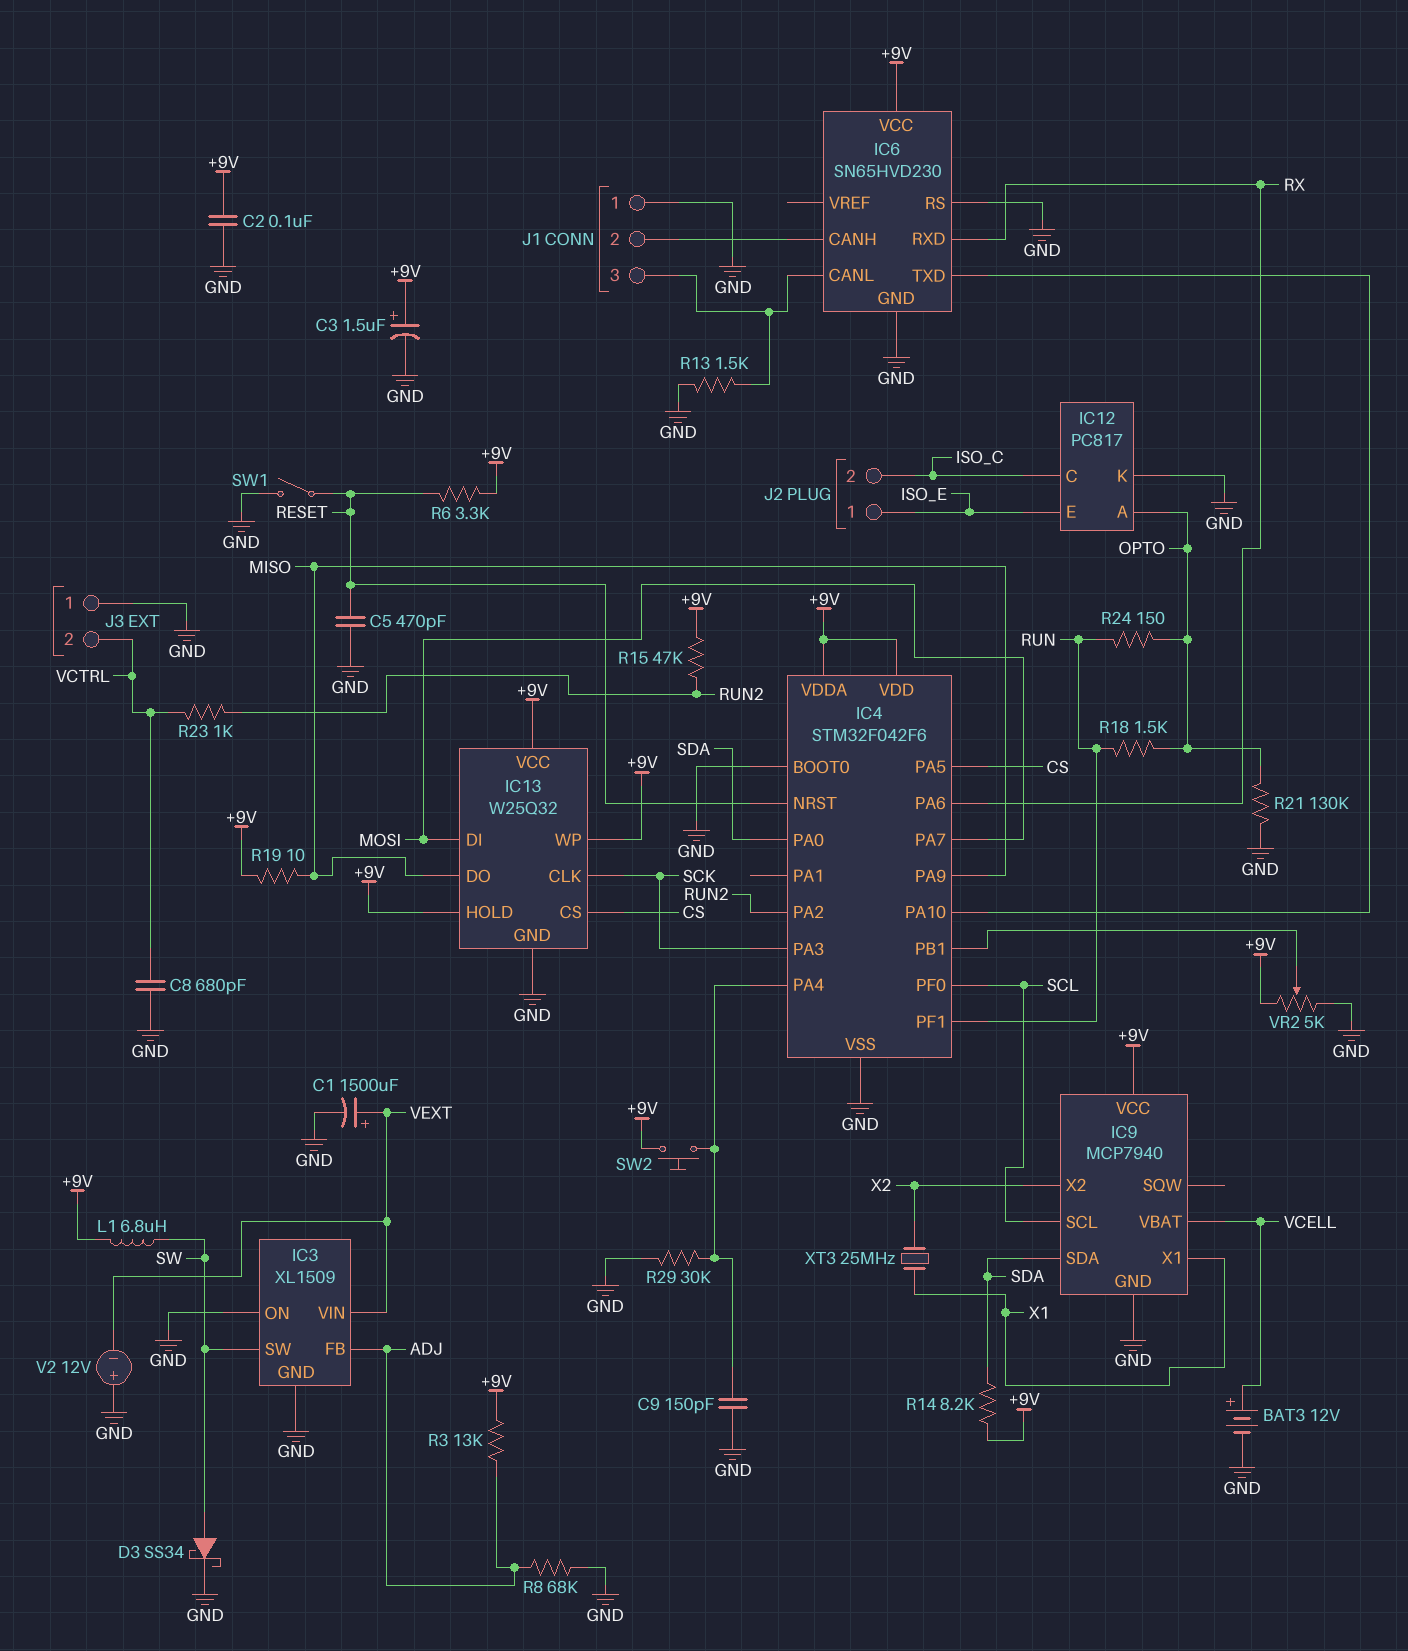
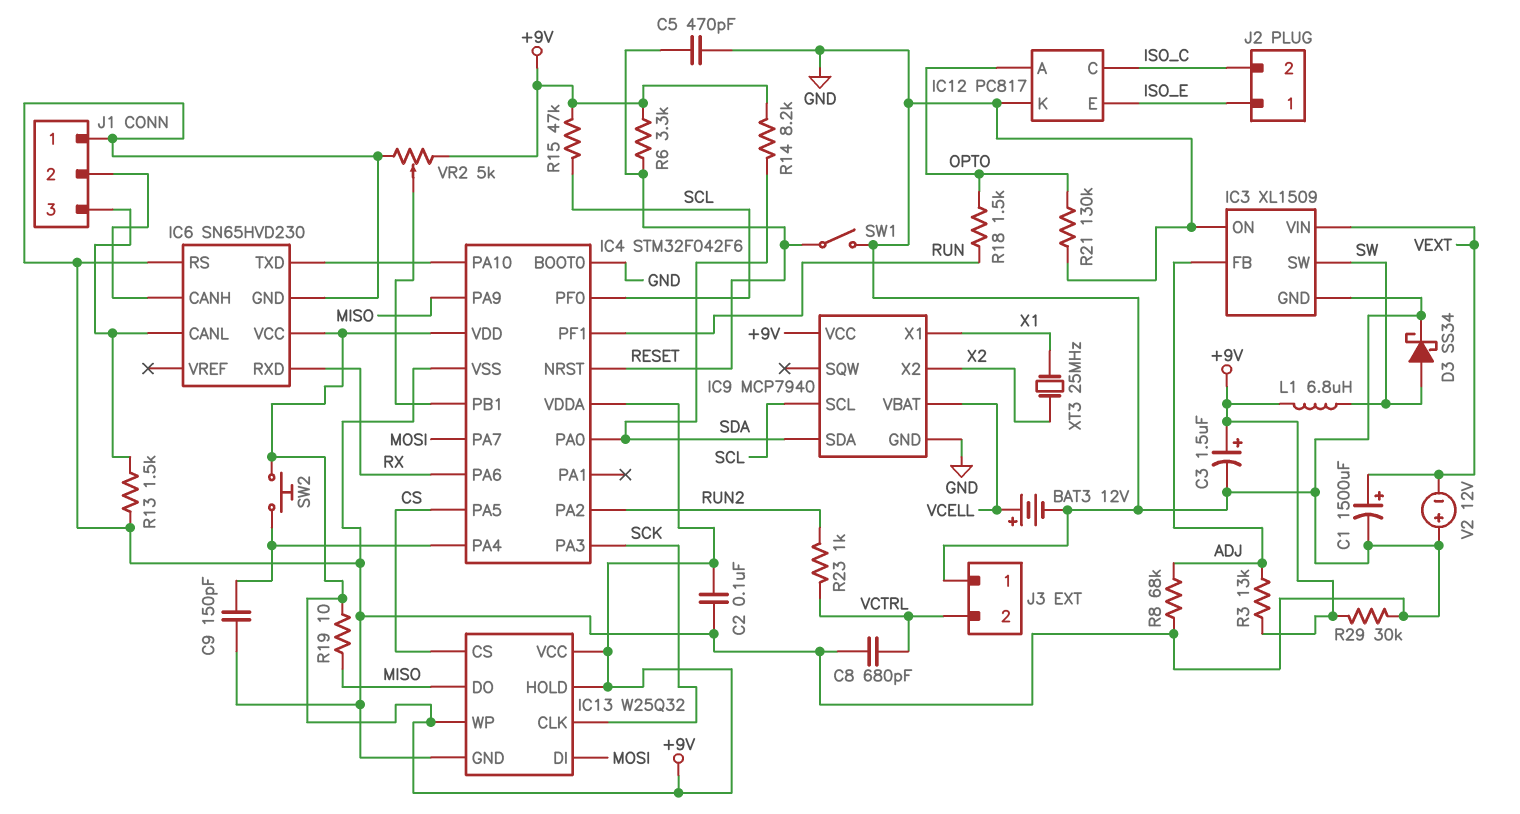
R15: 47k (+9V, RUN2) -> 47k (+9V, SCL)
R24: 150 (OPTO, RUN) -> none
R29: 30k (GND, IC4/PA4) -> 30k (+9V, GND)

